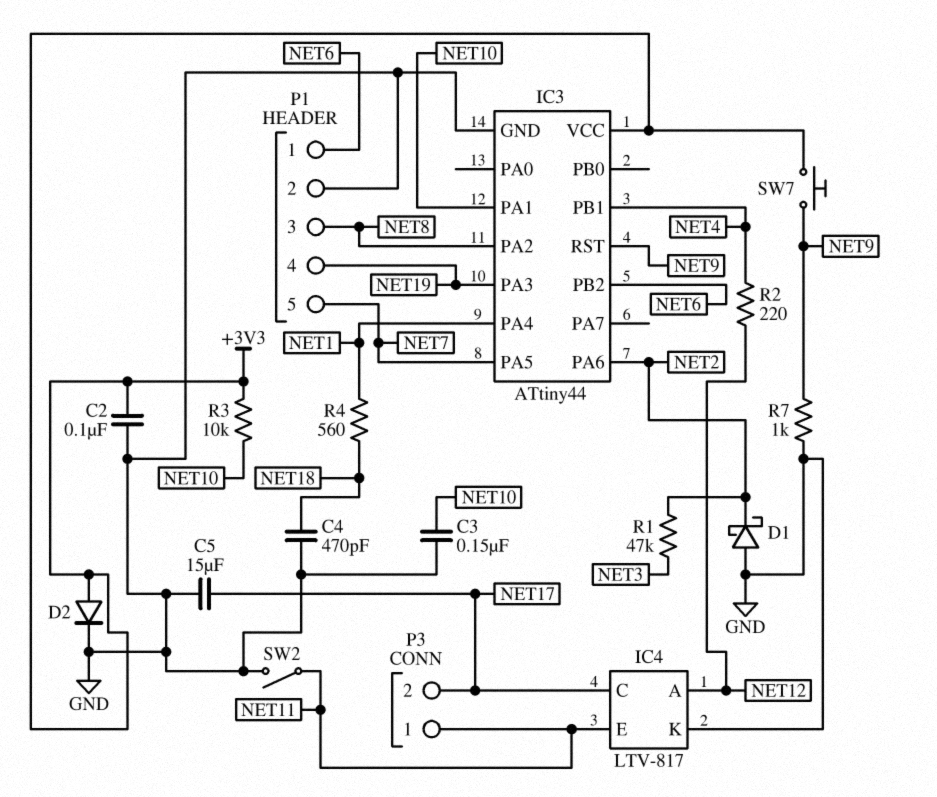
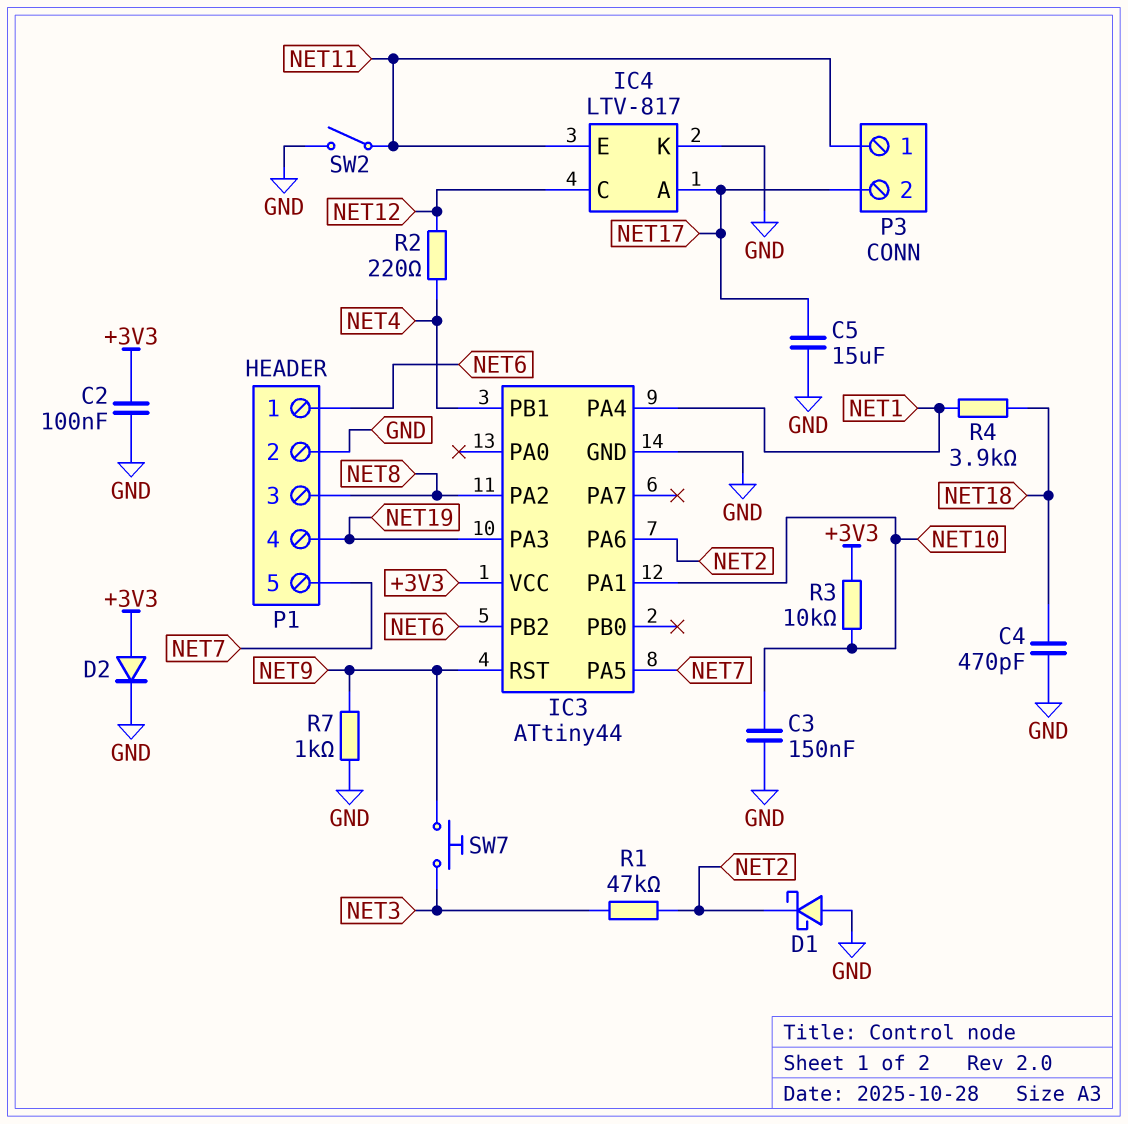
IC4 pin A: NET12 -> NET17
IC4 pin C: NET17 -> NET12
R4: 560 (NET1, NET18) -> 3.9k (NET1, NET18)
SW7: button (+3V3, NET9) -> button (NET3, NET9)

